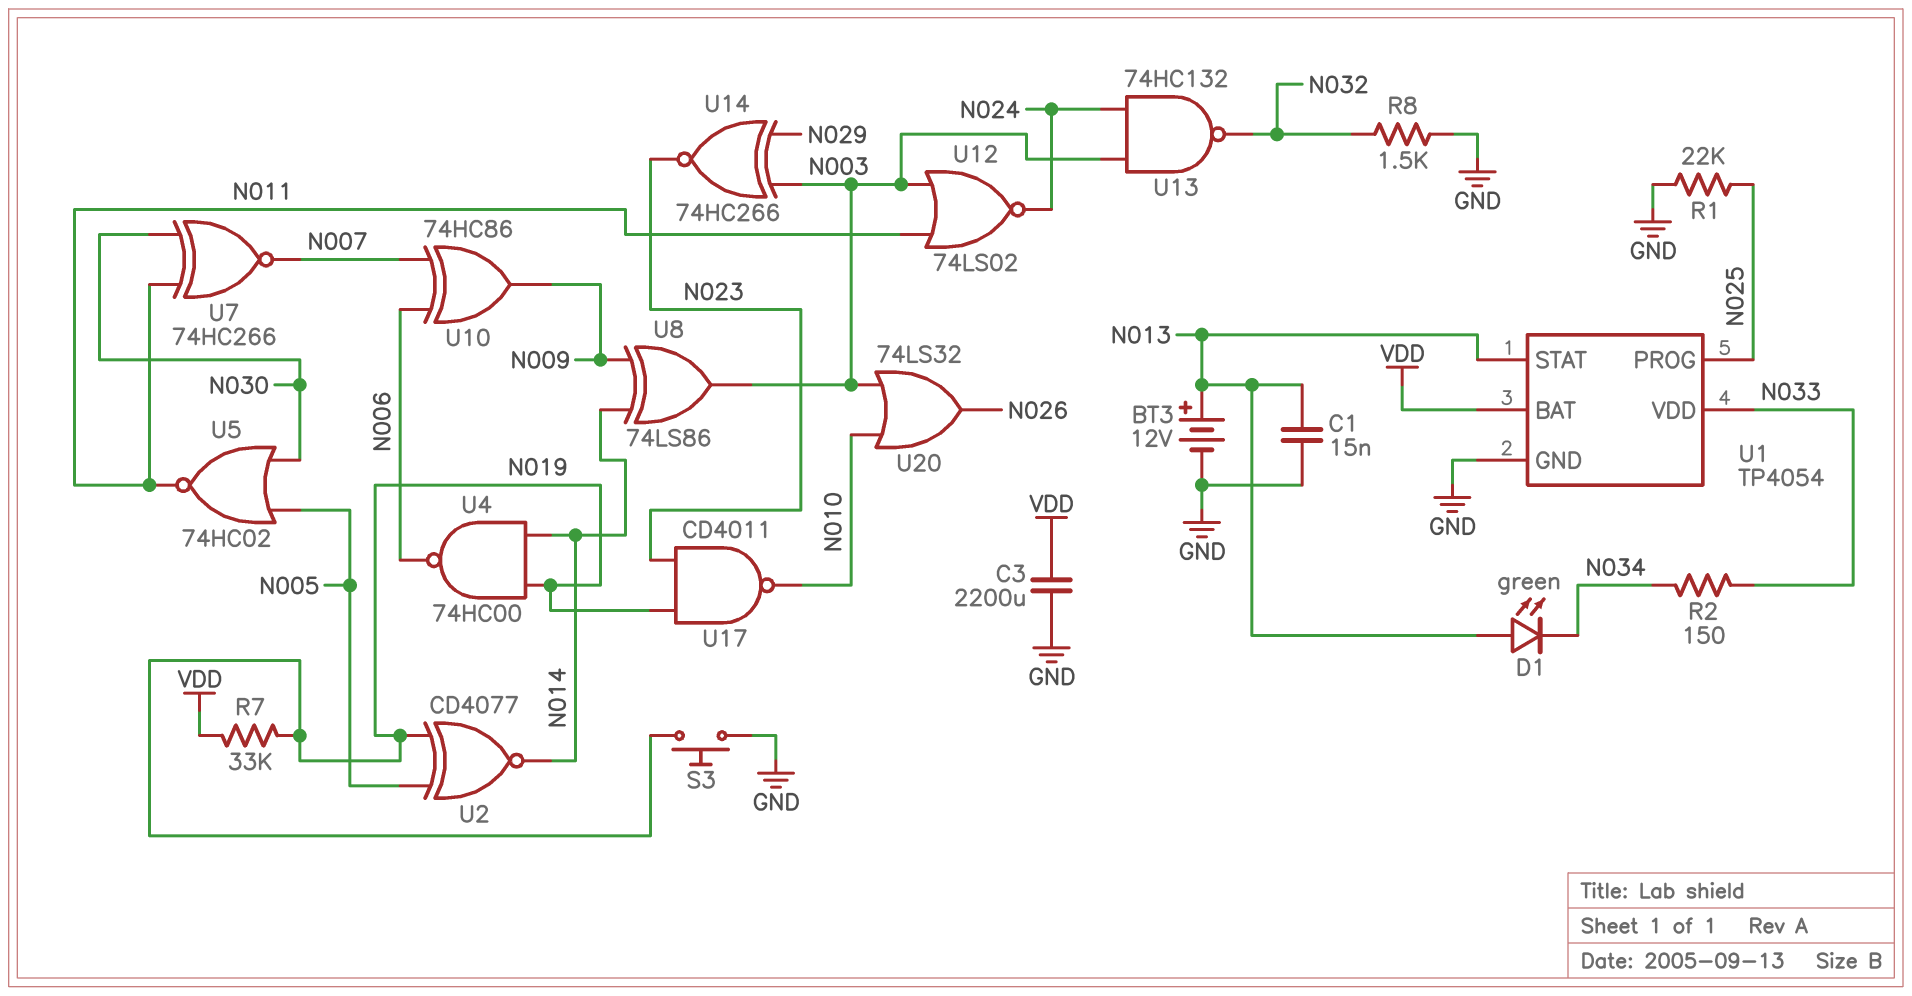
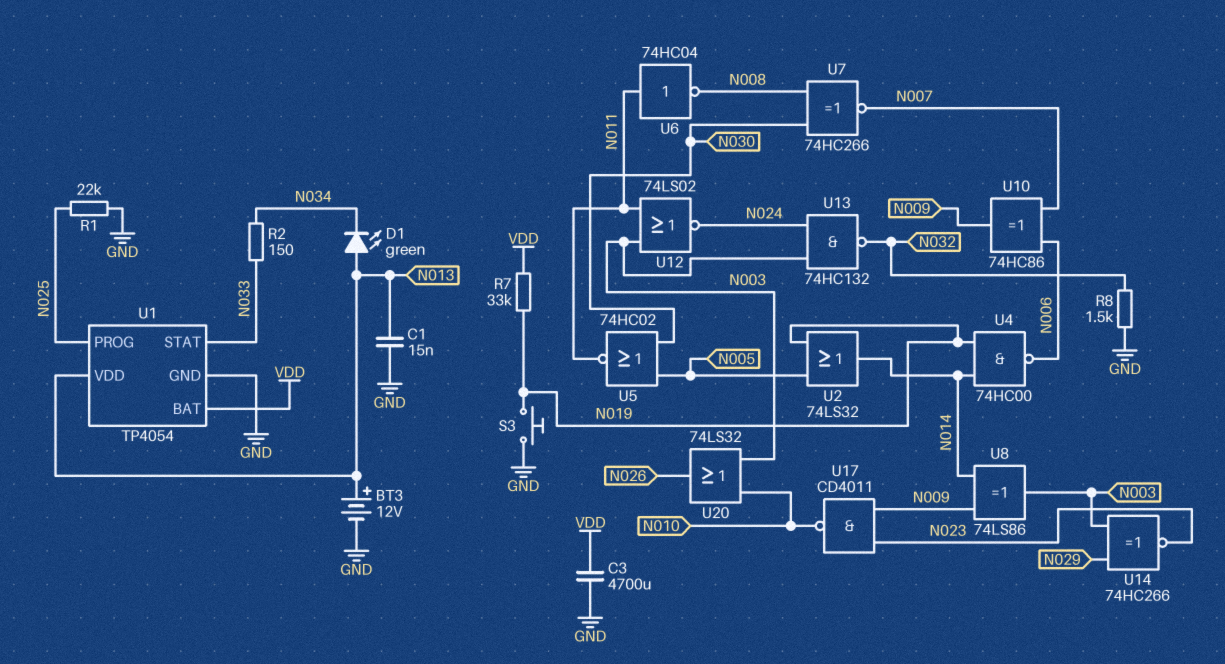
C3: 2200uF (GND, VDD) -> 4700uF (GND, VDD)
U1 pin STAT: N013 -> N033
U1 pin VDD: N033 -> N013
U2: XNOR CD4077 (in N005, in N019, out N014) -> OR 74LS32 (in N005, in N019, out N014)
U6: none -> NOT 74HC04 (in N011, out N008)
U7: XNOR 74HC266 (in N011, in N030, out N007) -> XNOR 74HC266 (in N008, in N030, out N007)
U17: NAND CD4011 (in N019, in N023, out N010) -> NAND CD4011 (in N009, in N023, out N010)

